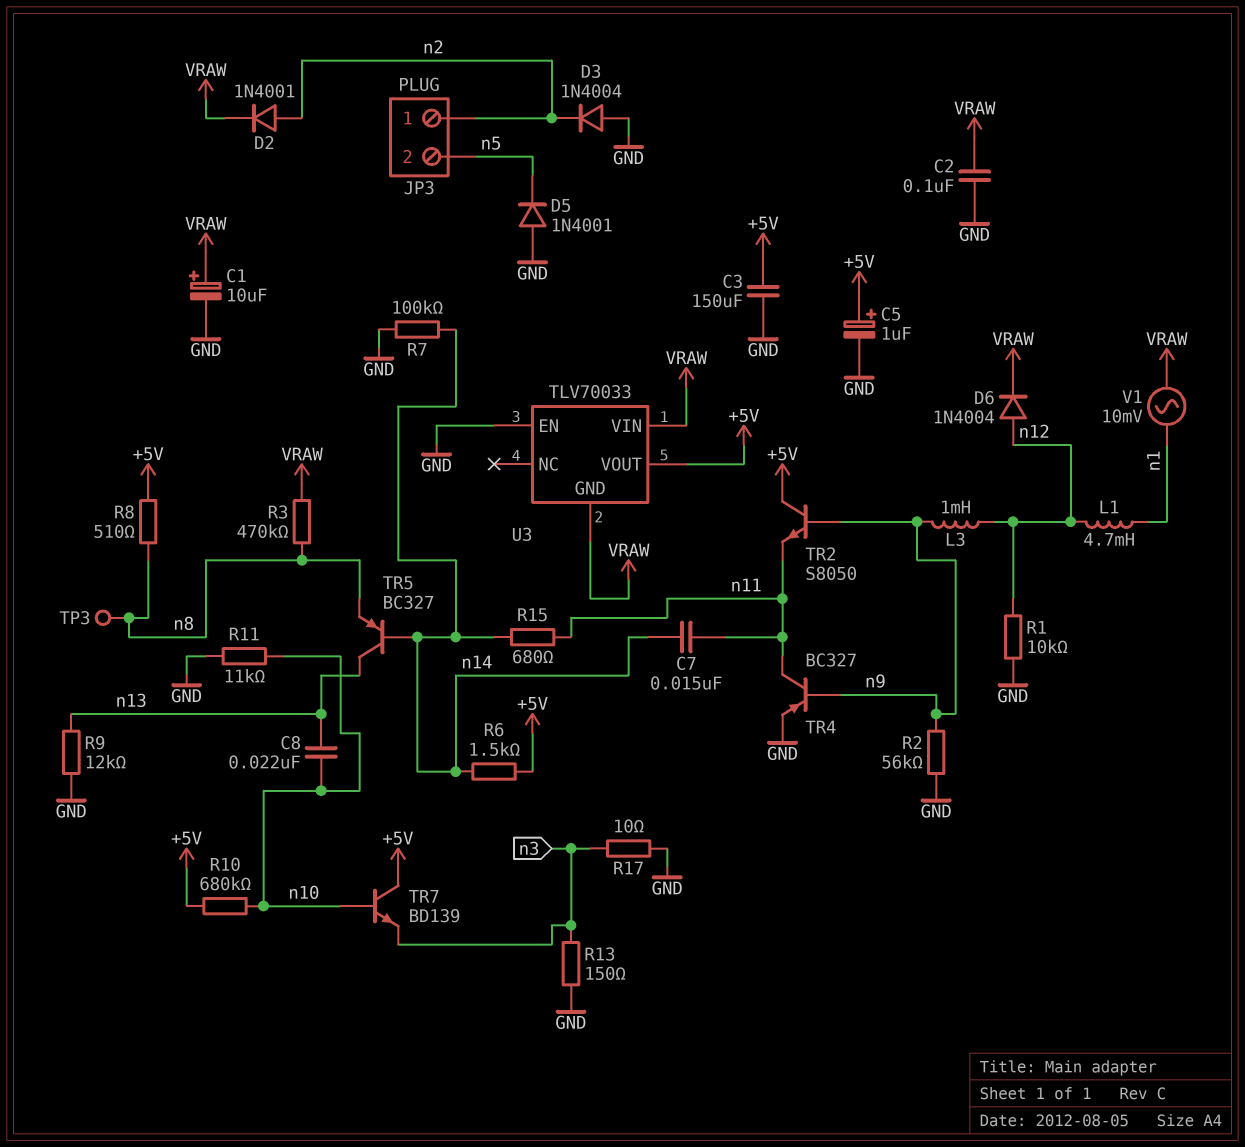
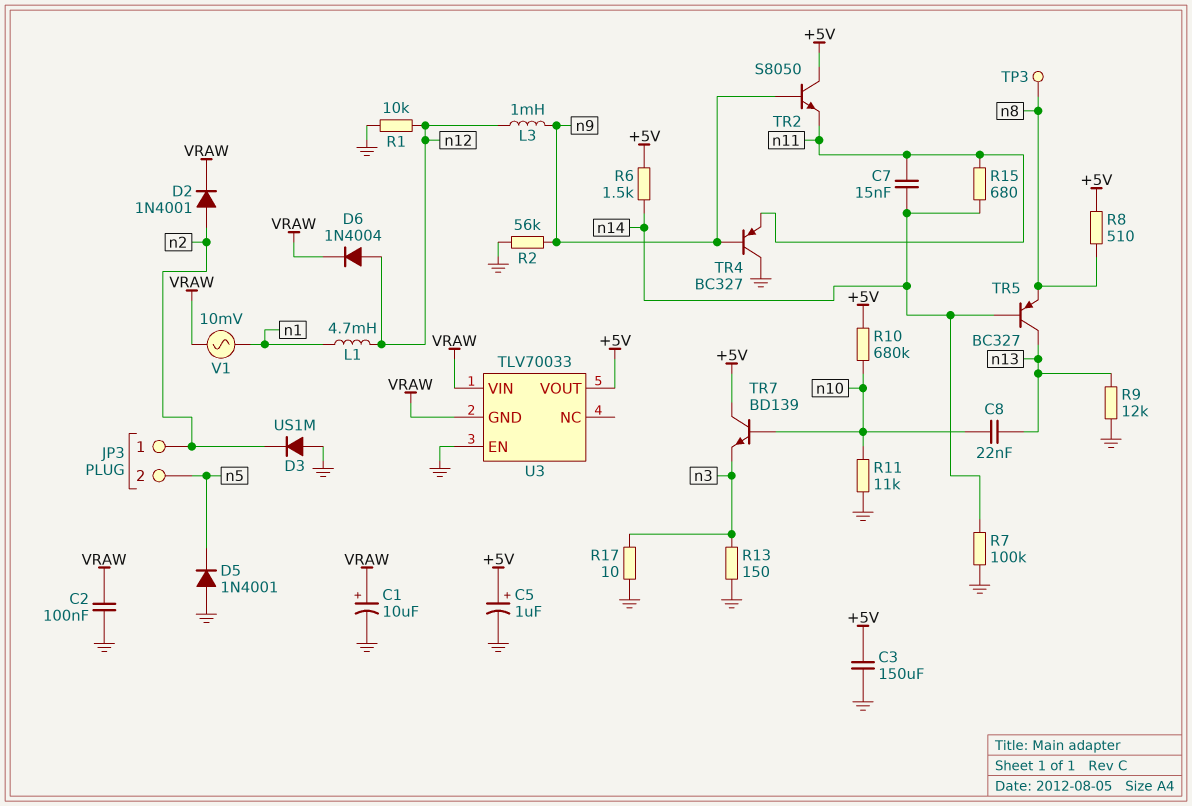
D3: diode 1N4004 (A GND, K n2) -> diode US1M (A GND, K n2)
R3: 470k (VRAW, n8) -> none
TR4: PNP BC327 (B n9, C n11, E GND) -> PNP BC327 (B n9, C GND, E n11)

